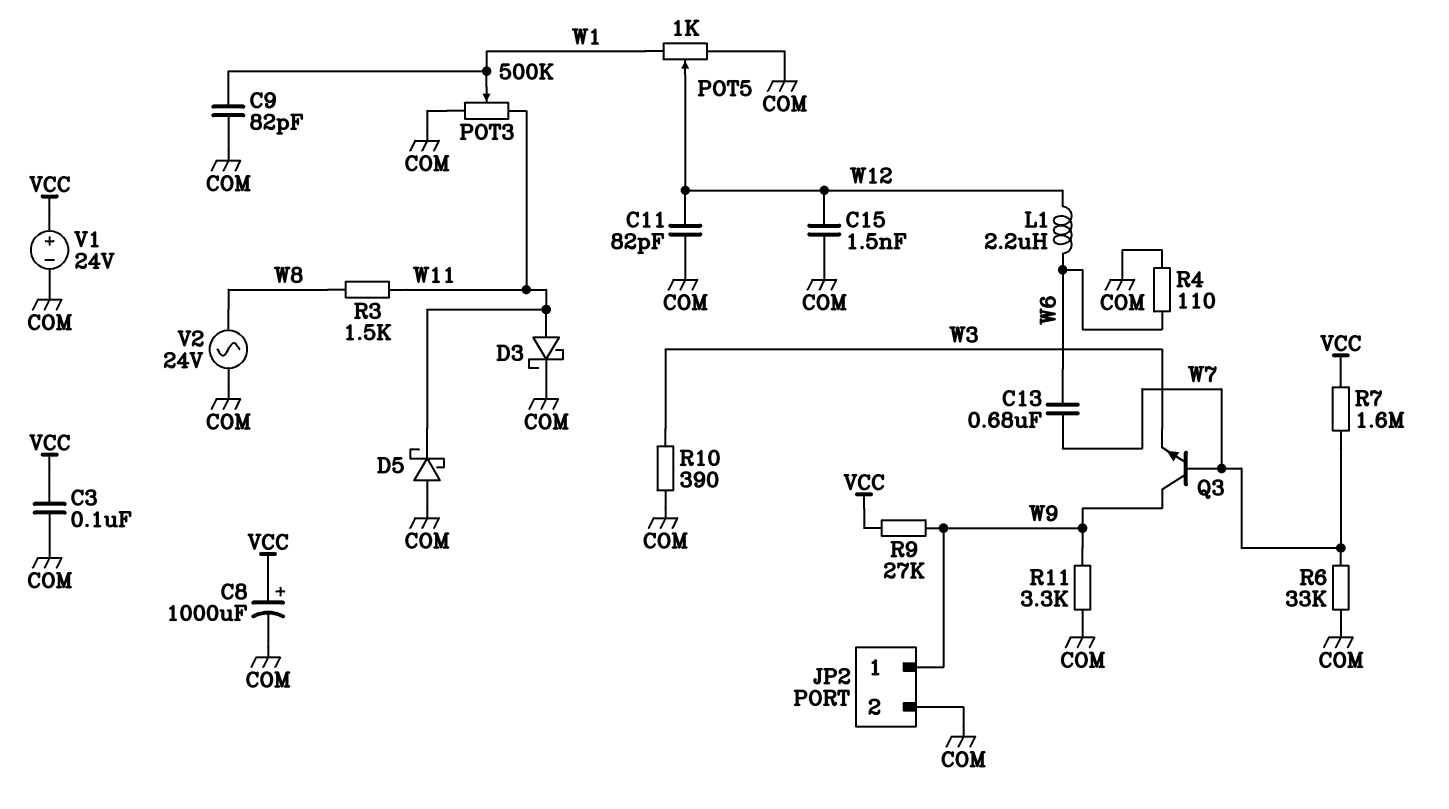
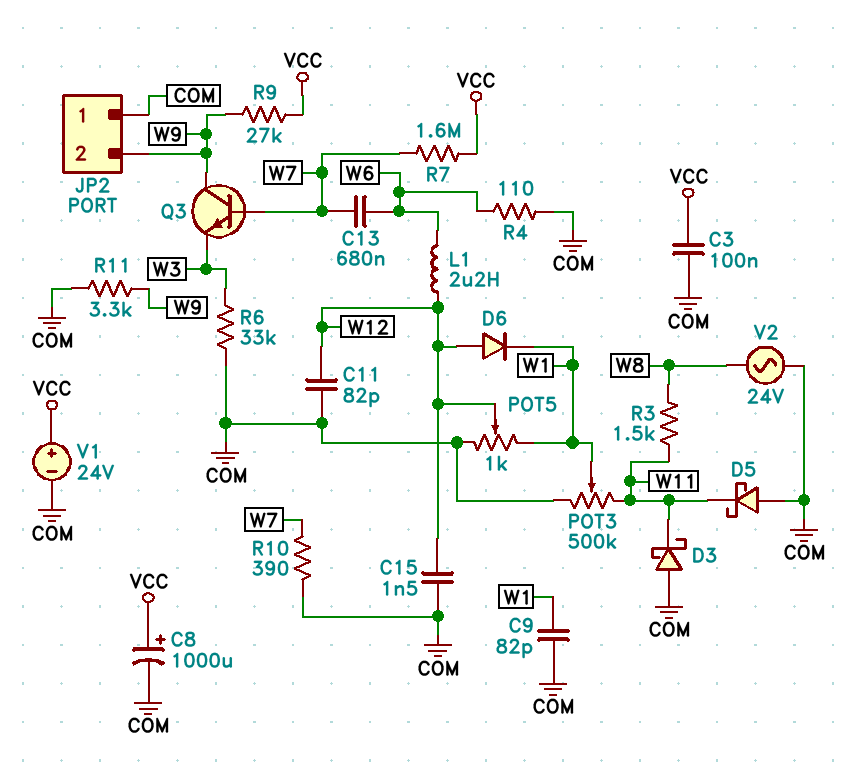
D3: schottky (A W11, K COM) -> schottky (A COM, K W11)
D6: none -> diode (A W12, K W1)
JP2 pin 1: W9 -> COM
JP2 pin 2: COM -> W9
R6: 33k (COM, W7) -> 33k (COM, W3)
R10: 390 (COM, W3) -> 390 (COM, W7)

